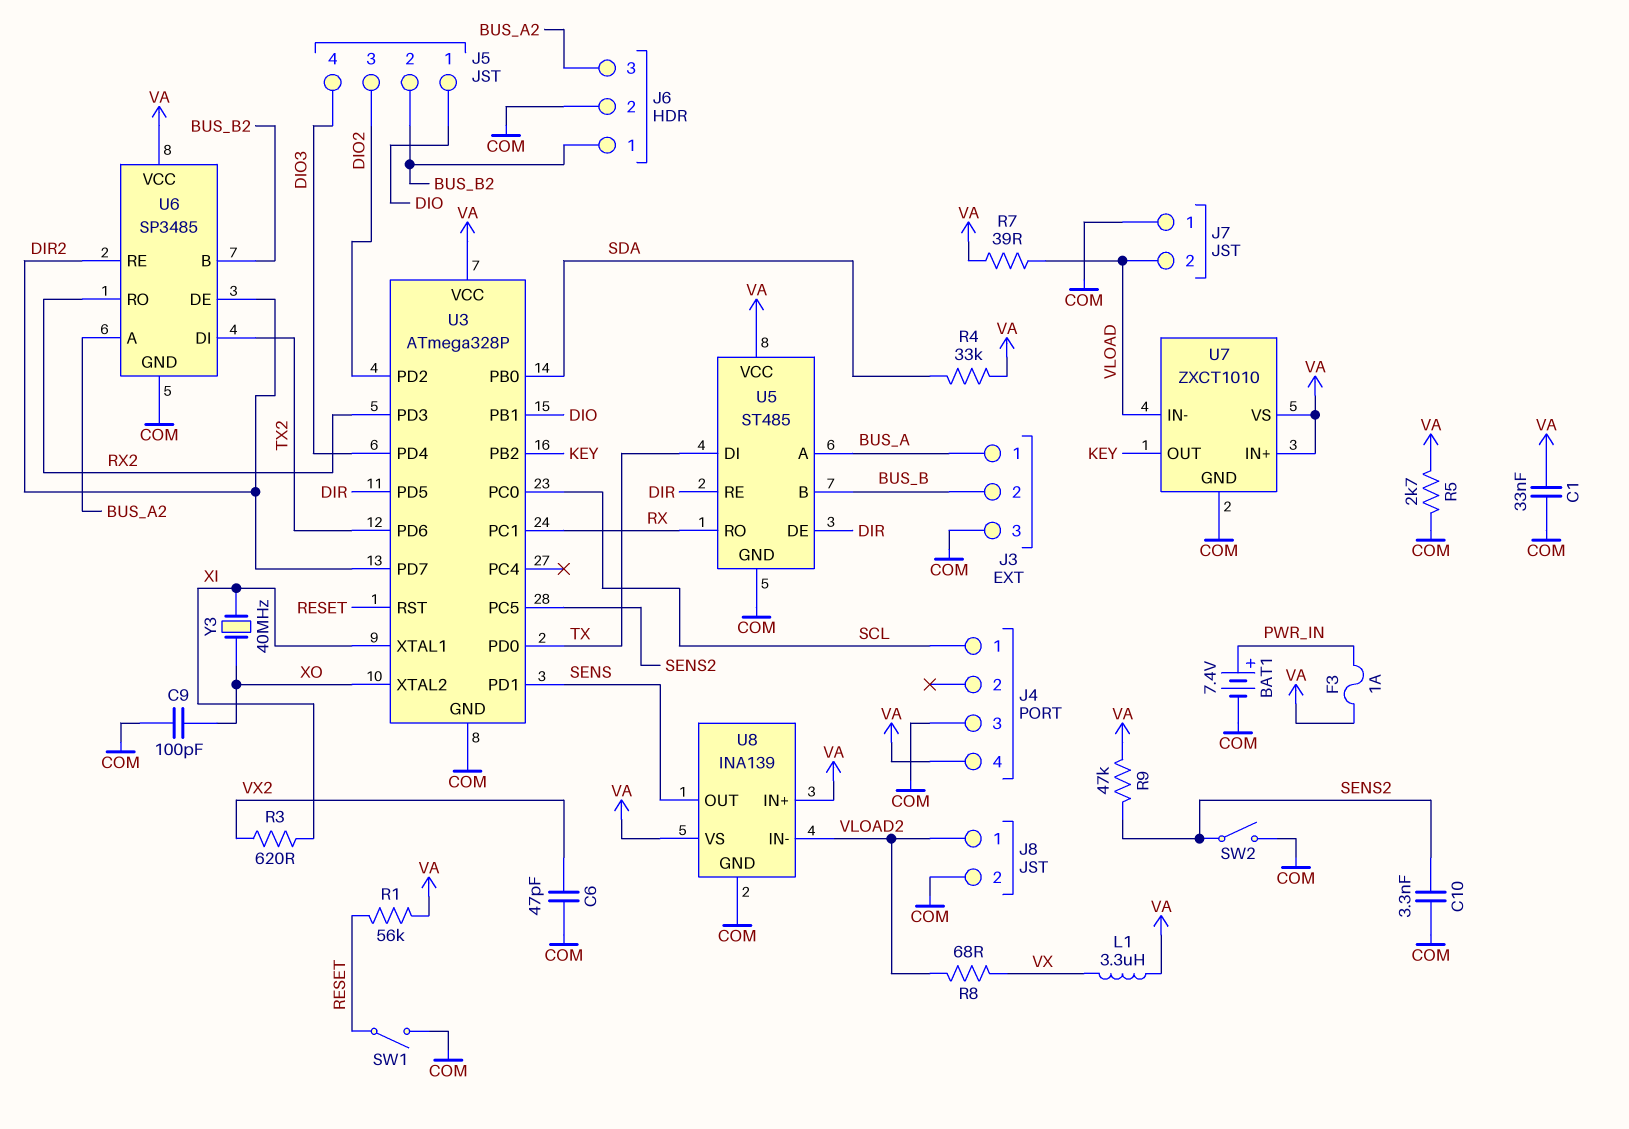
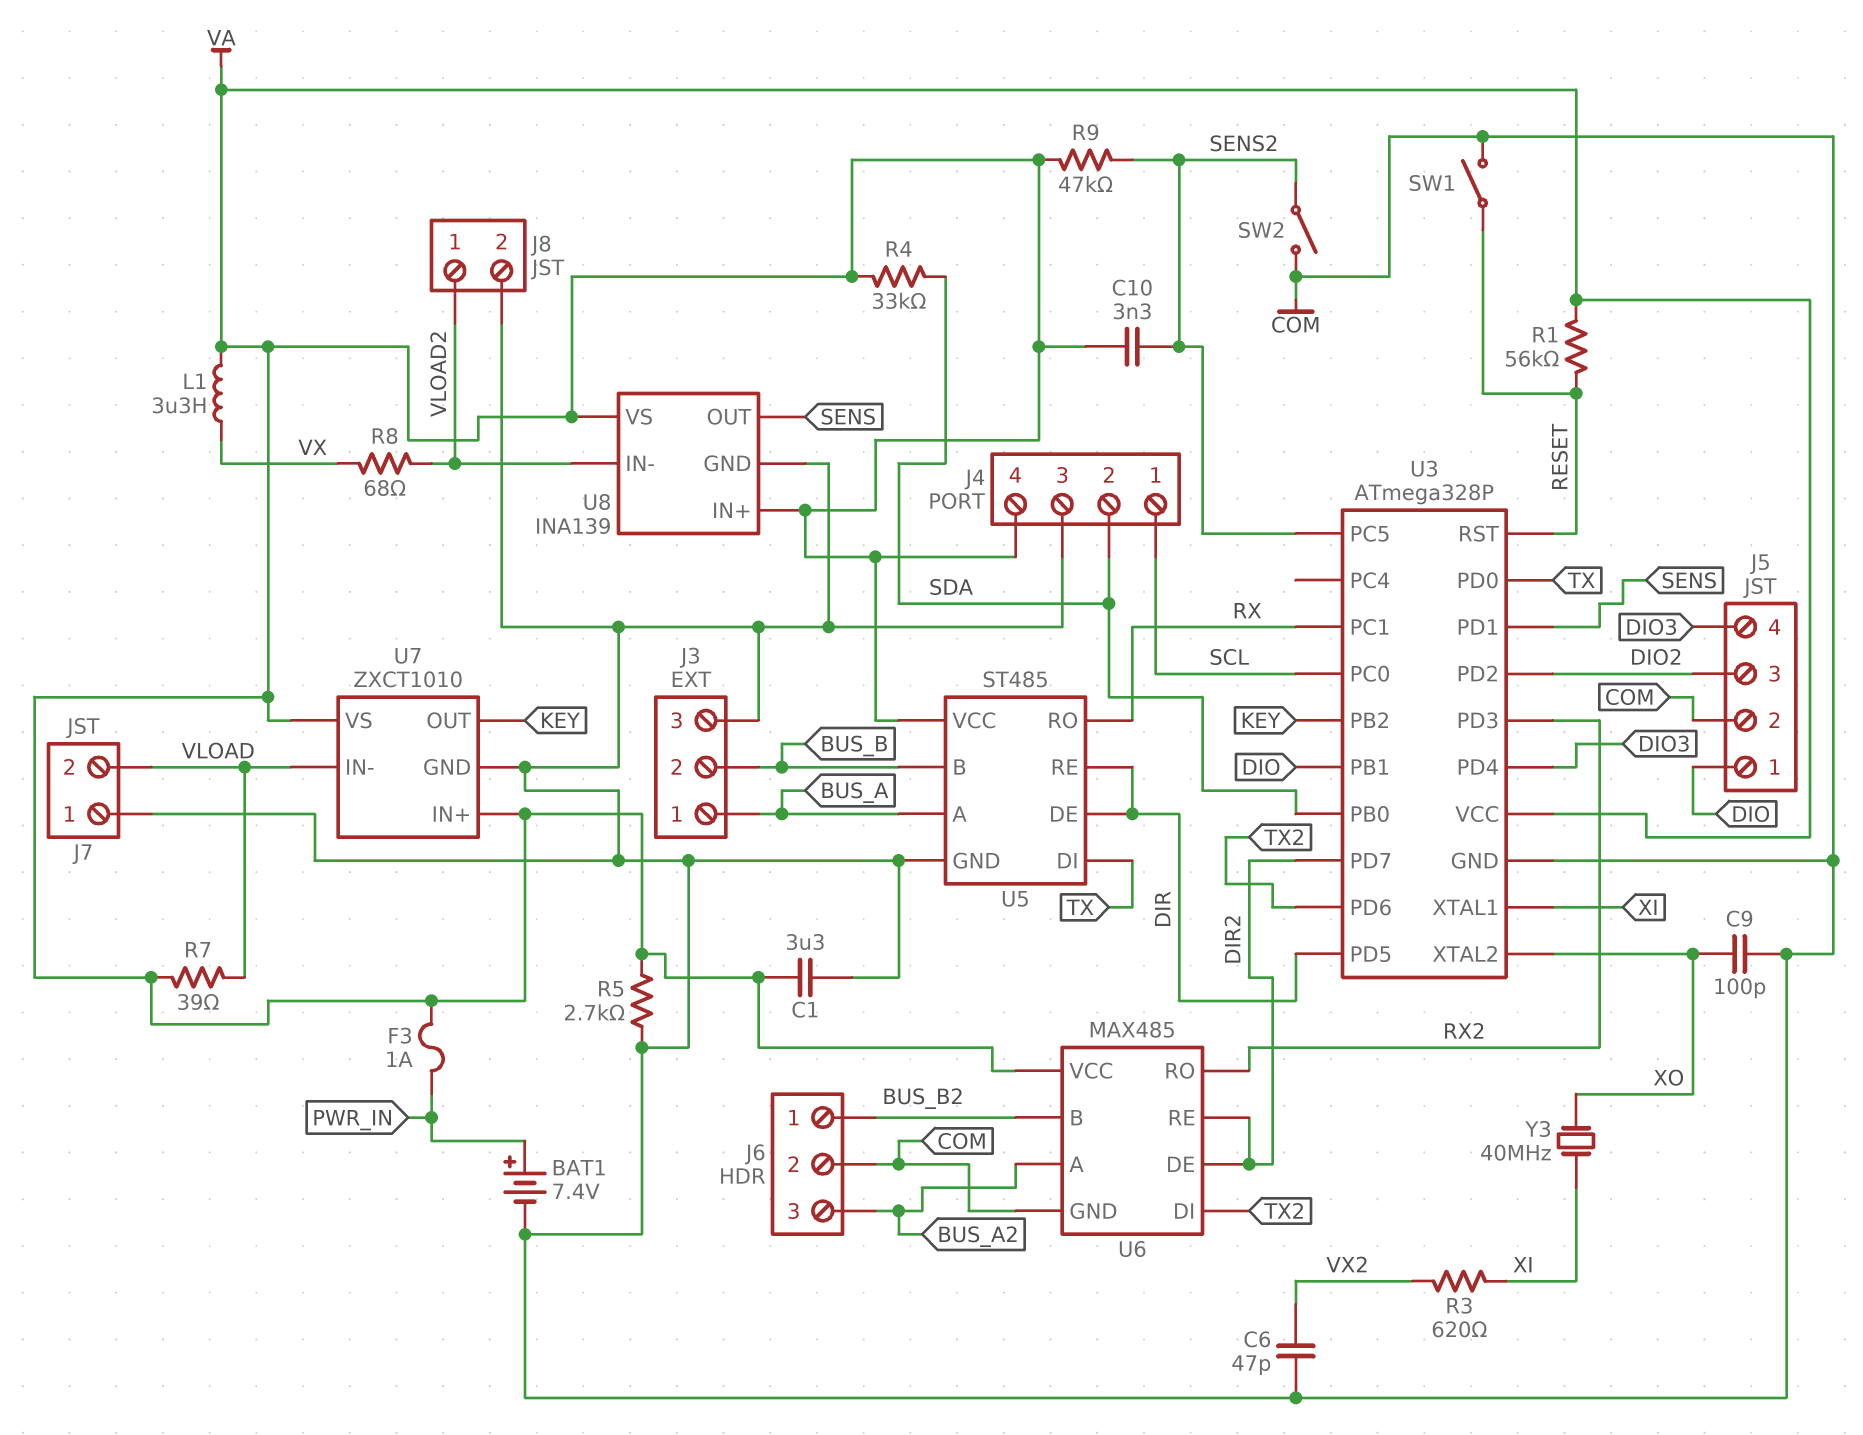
C1: 33nF (COM, VA) -> 3.3uF (COM, VA)
C10: 3.3nF (COM, SENS2) -> 3.3nF (SENS2, VA)
J4 pin 2: none -> SDA
J5 pin 2: BUS_B2 -> COM
U6: SP3485 -> MAX485

